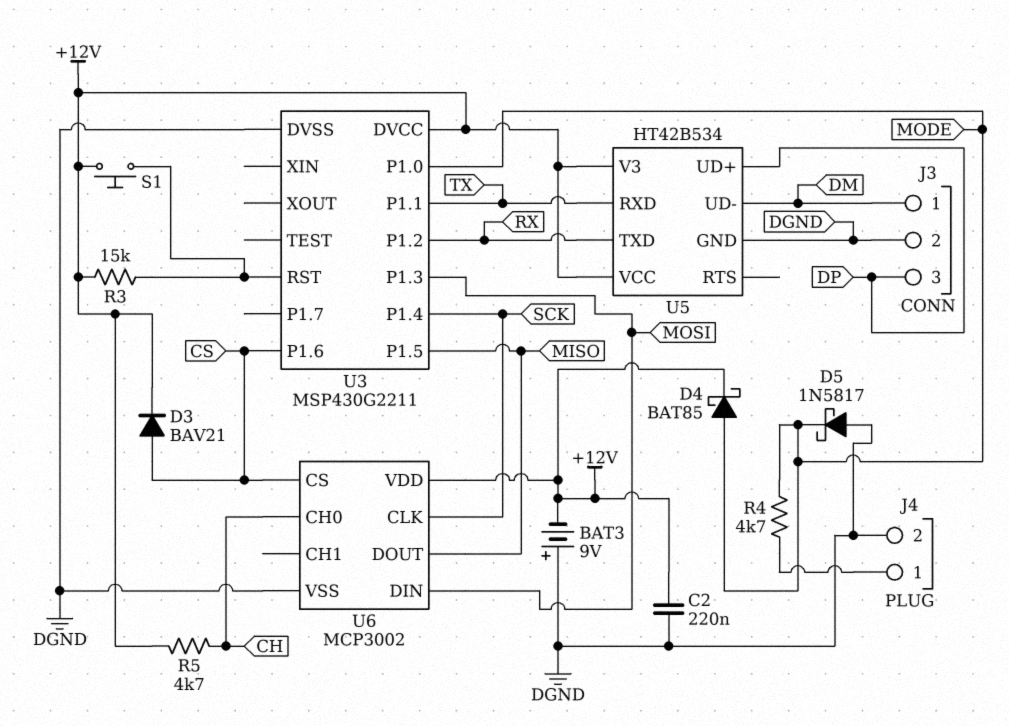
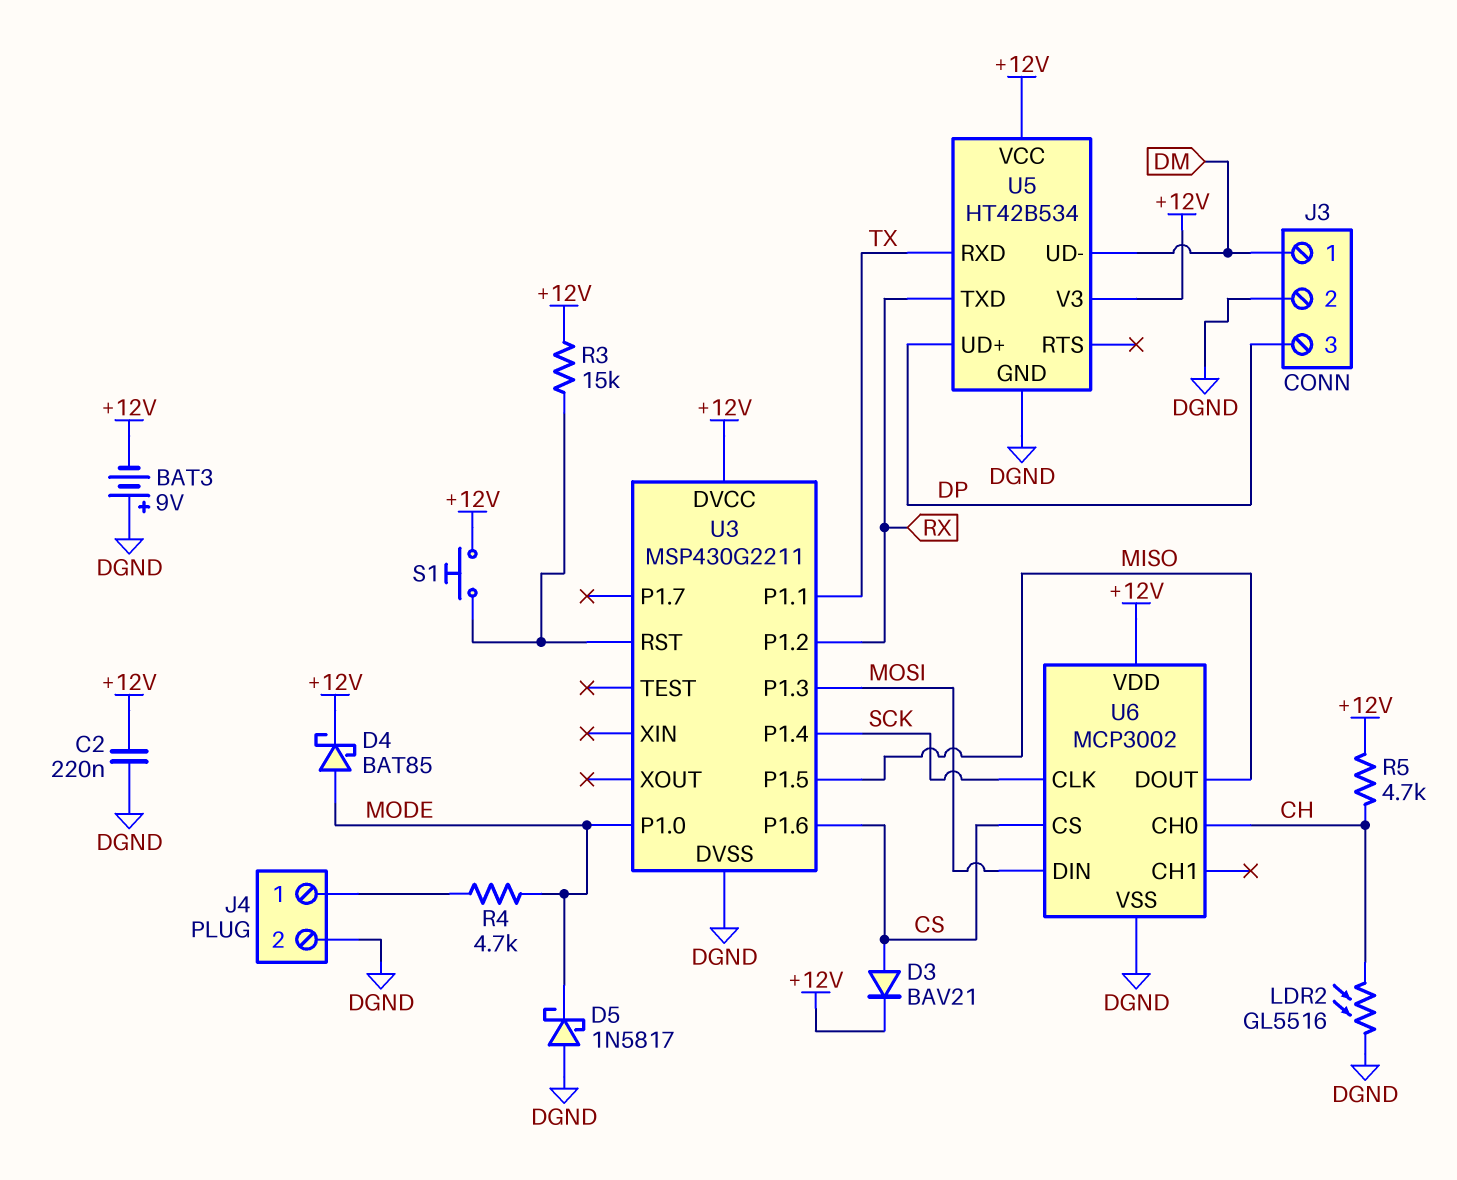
LDR2: none -> GL5516 (CH, DGND)

